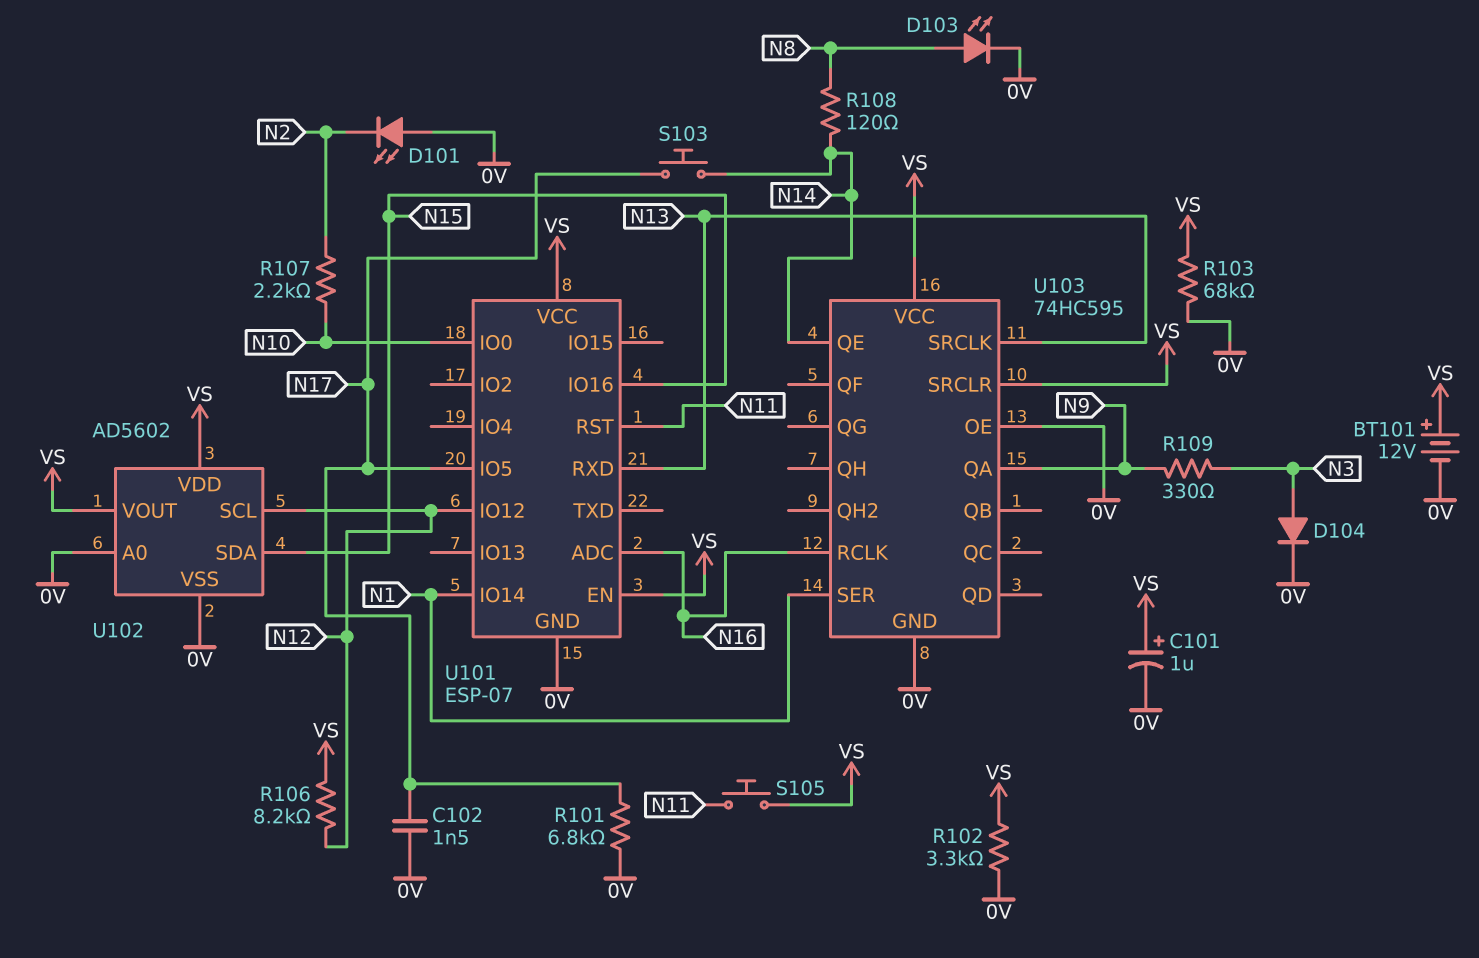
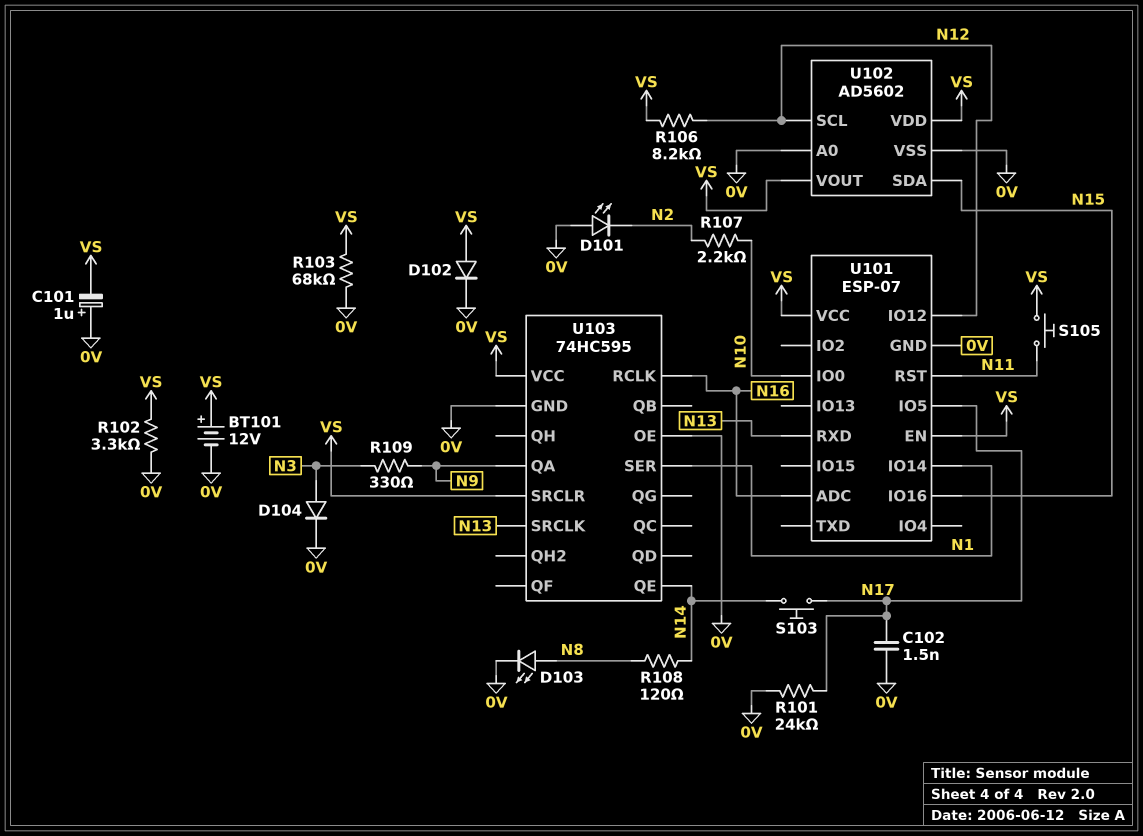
C101: 1uF (plus VS, minus 0V) -> 1uF (plus 0V, minus VS)
D102: none -> diode (A VS, K 0V)
R101: 6.8k (0V, N17) -> 24k (0V, N17)

